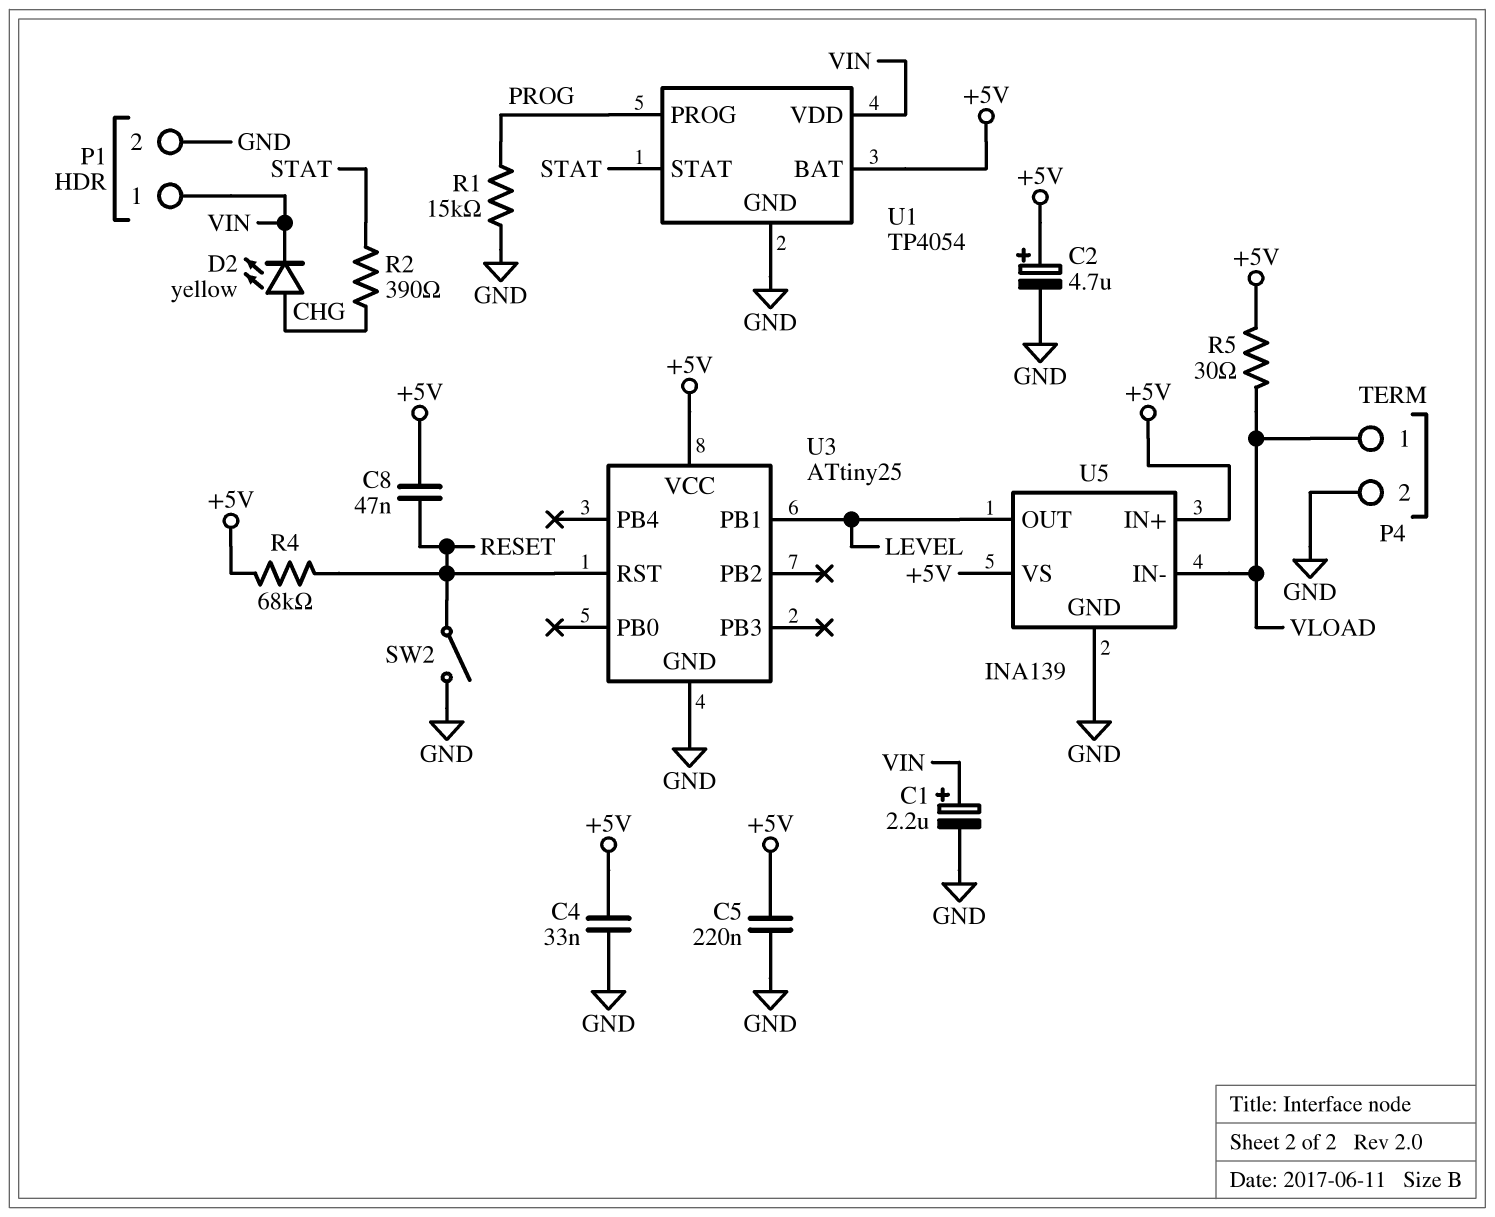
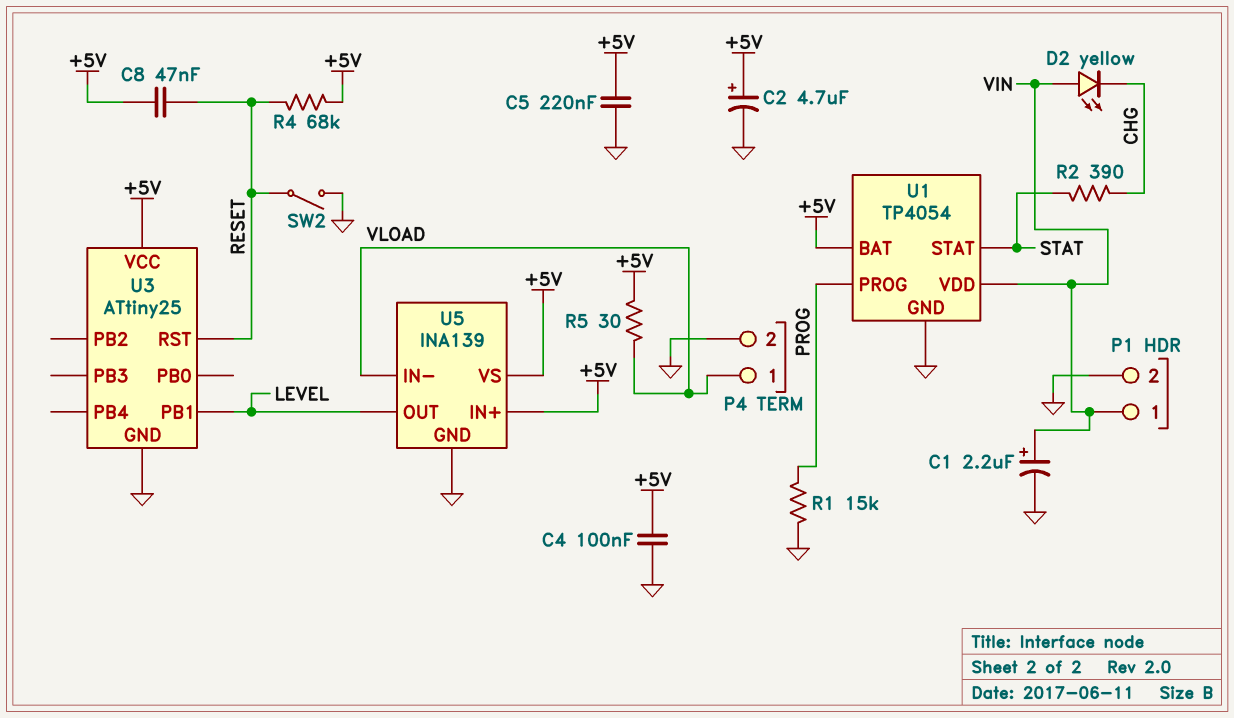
C4: 33nF (+5V, GND) -> 100nF (+5V, GND)
D2: LED yellow (A CHG, K VIN) -> LED yellow (A VIN, K CHG)

